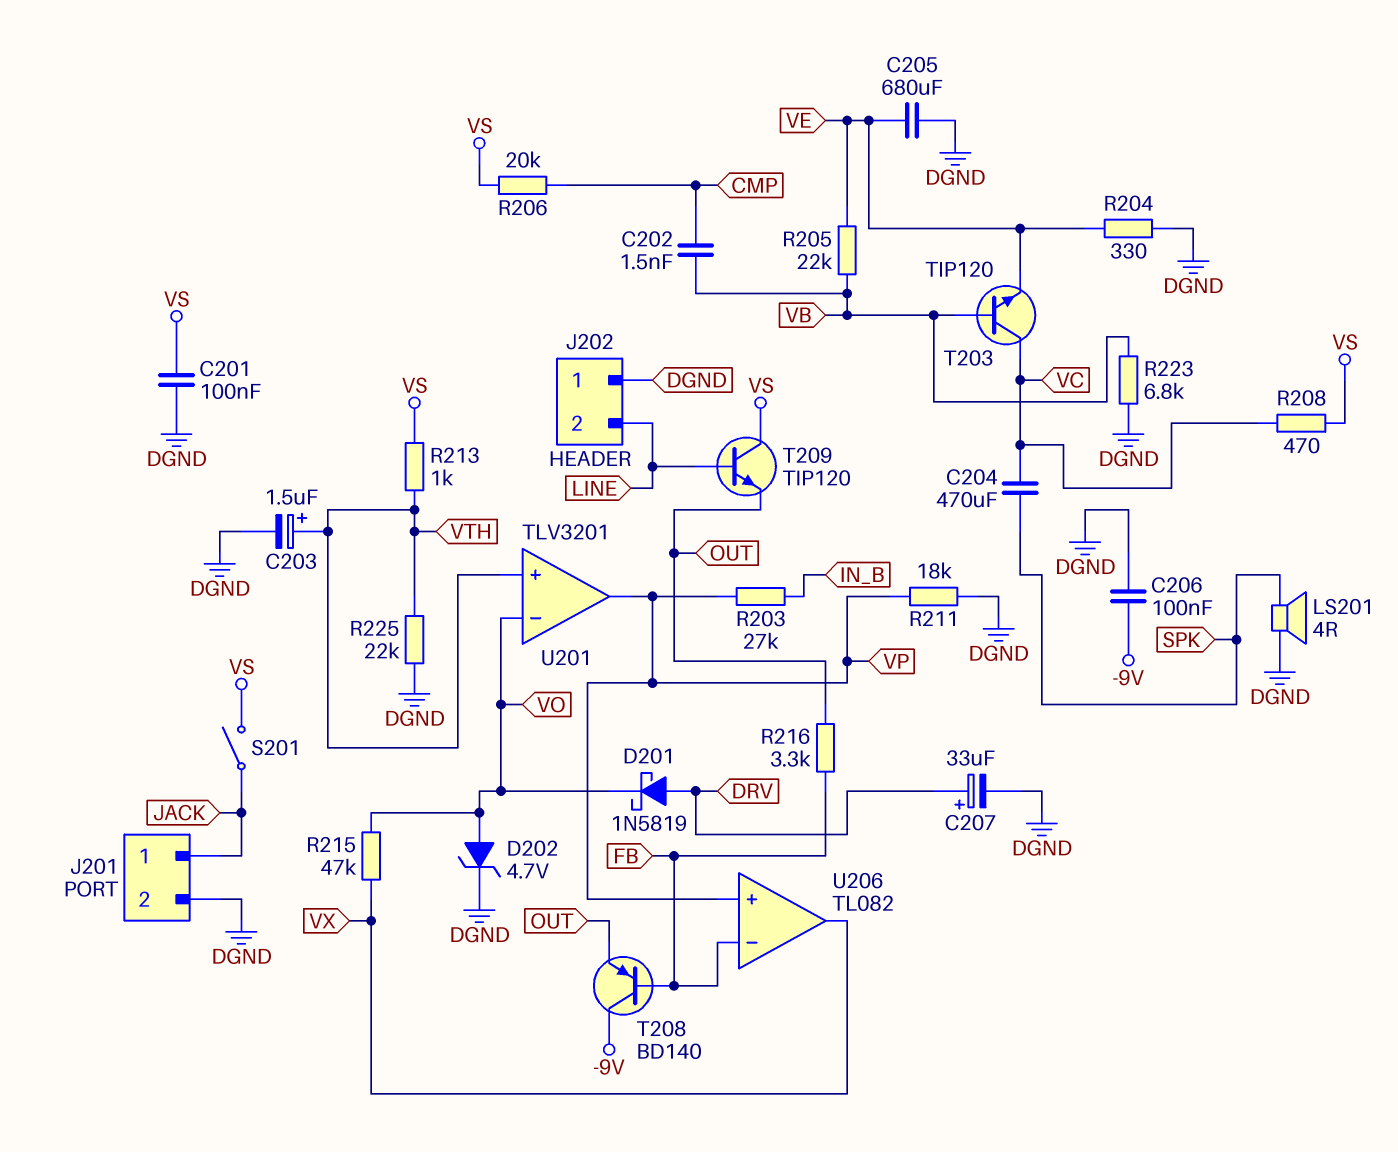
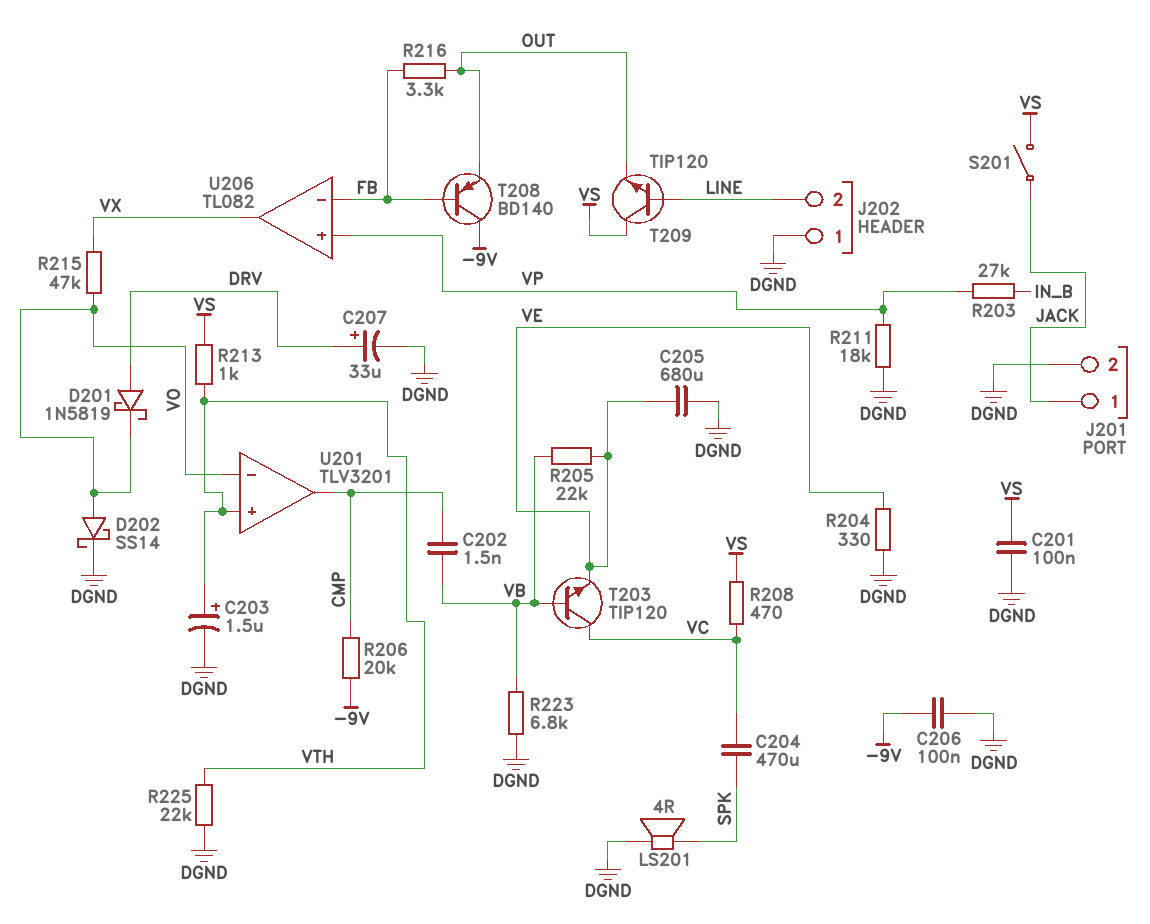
D202: zener 4.7V (A VO, K DGND) -> schottky SS14 (A VO, K DGND)
R206: 20k (CMP, VS) -> 20k (-9V, CMP)
U201 pin out: VP -> CMP

